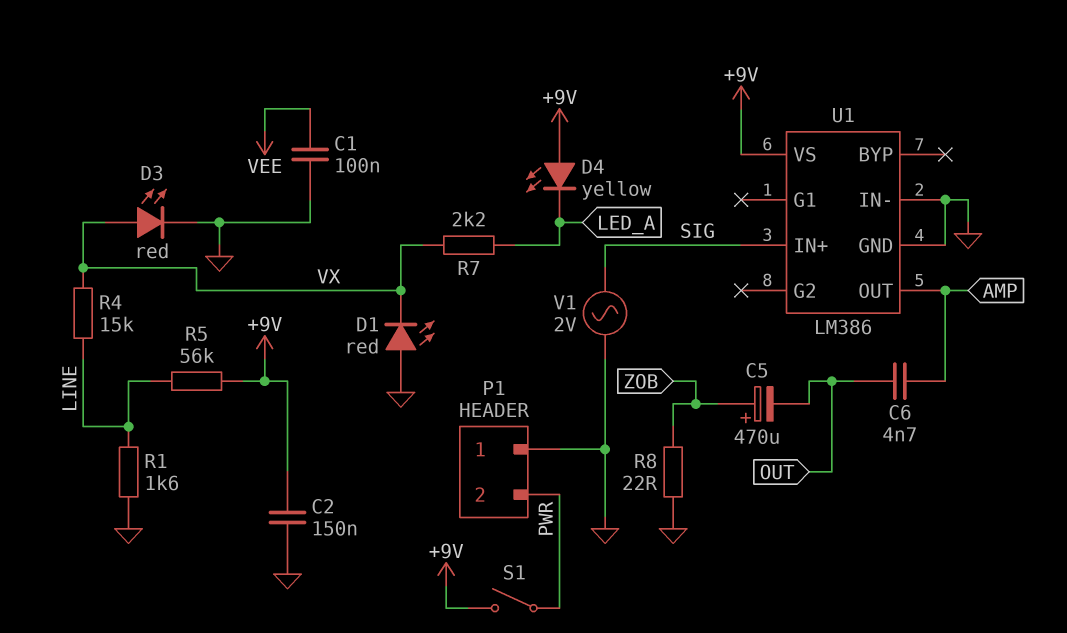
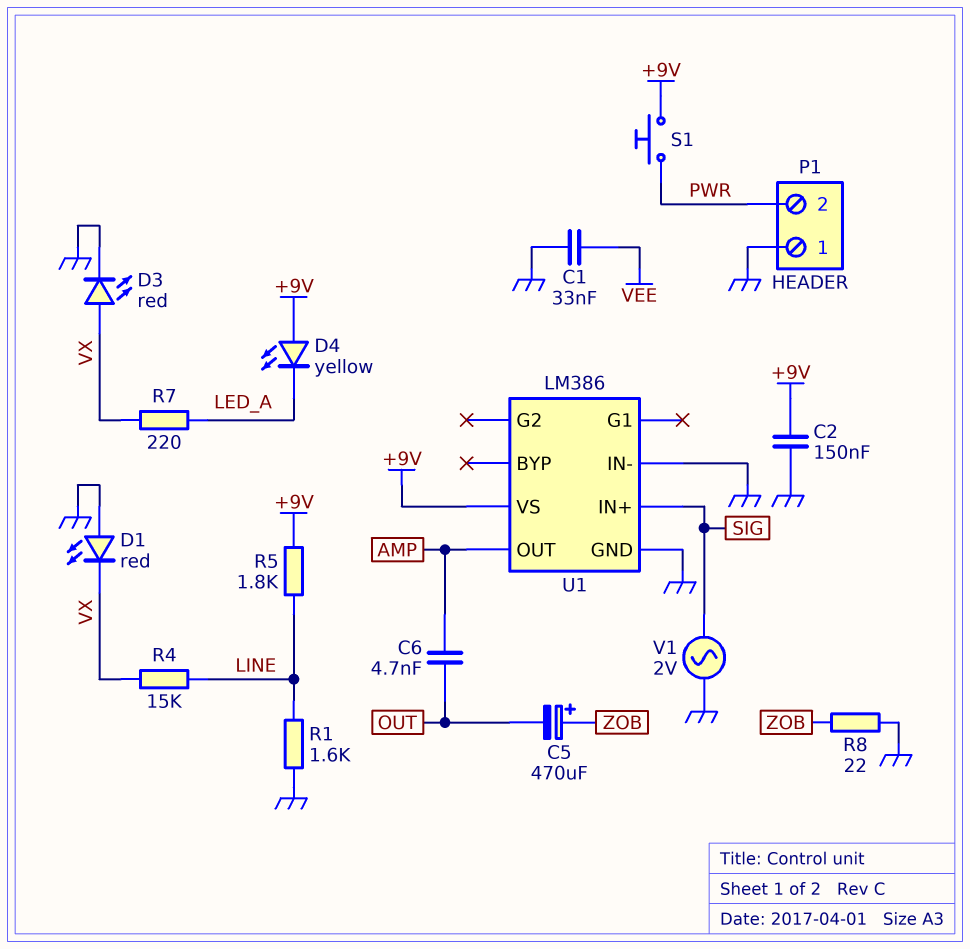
C1: 100nF (GND, VEE) -> 33nF (GND, VEE)
R5: 56k (+9V, LINE) -> 1.8k (+9V, LINE)
R7: 2.2k (LED_A, VX) -> 220 (LED_A, VX)
S1: switch (+9V, PWR) -> button (+9V, PWR)

